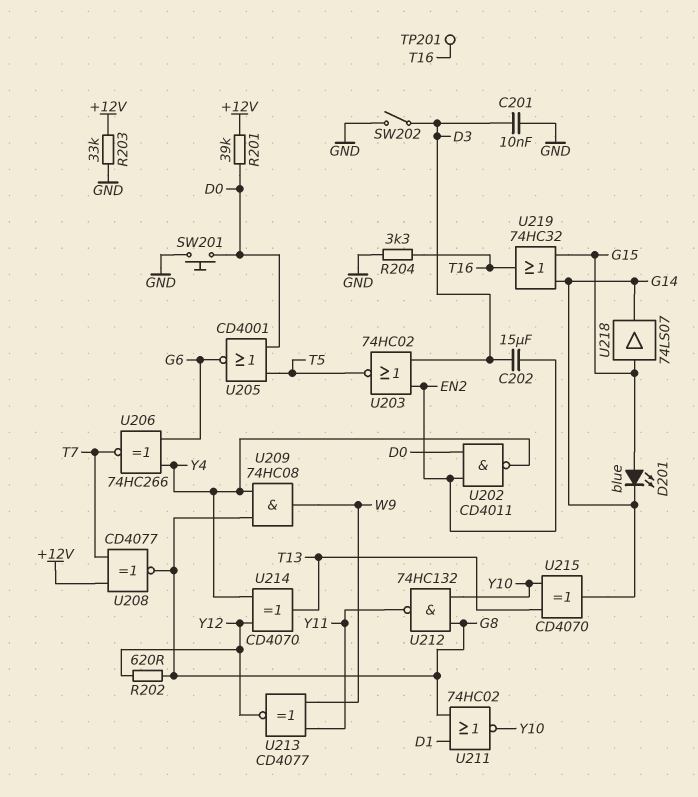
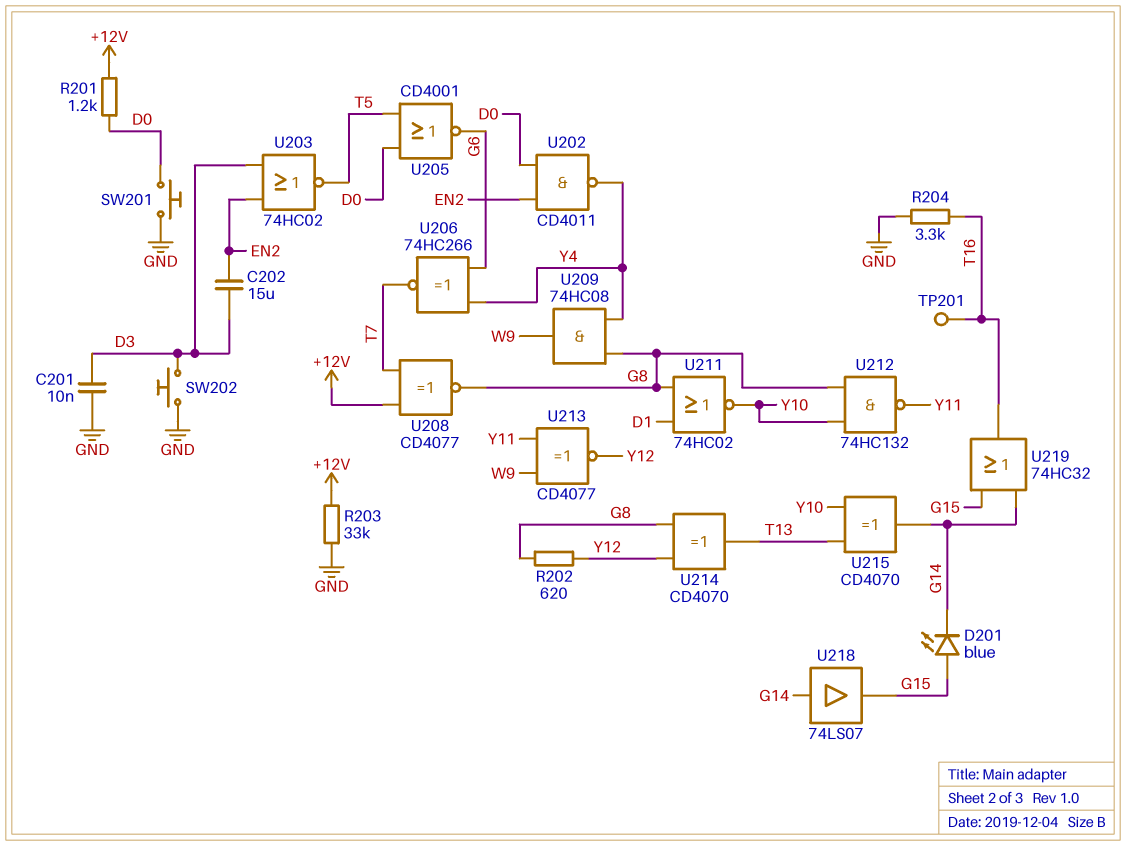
R201: 39k (+12V, D0) -> 1.2k (+12V, D0)
SW202: switch (D3, GND) -> button (D3, GND)
U214: XOR CD4070 (in Y4, in Y12, out T13) -> XOR CD4070 (in G8, in Y12, out T13)
U218: buffer 74LS07 (in G15, out G14) -> buffer 74LS07 (in G14, out G15)

